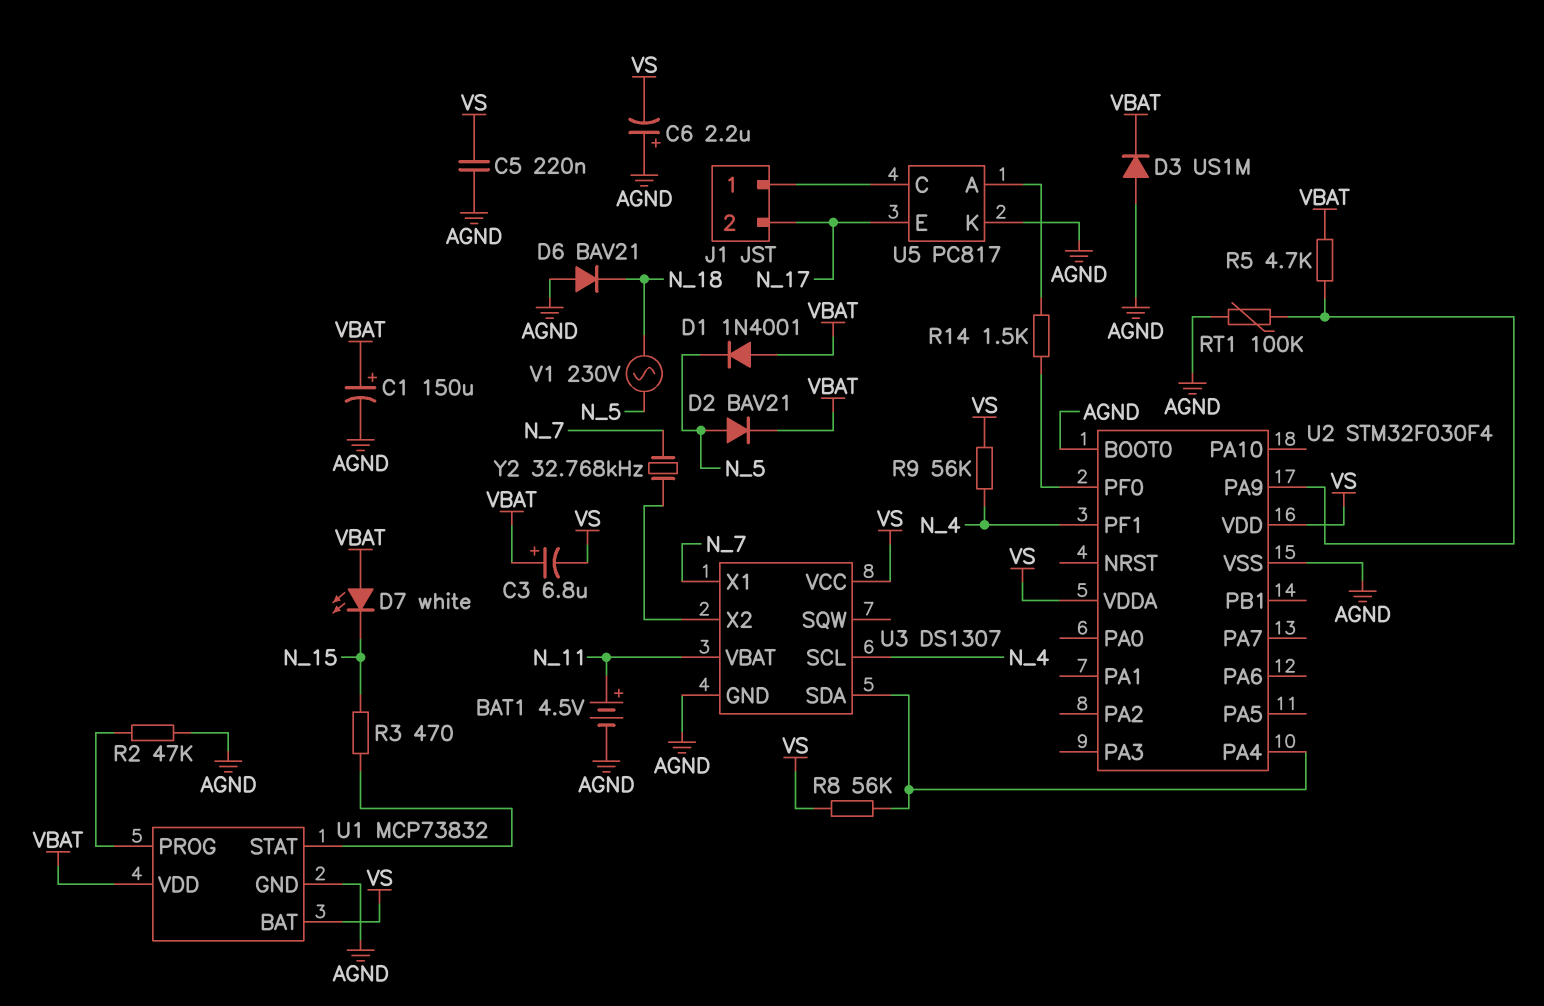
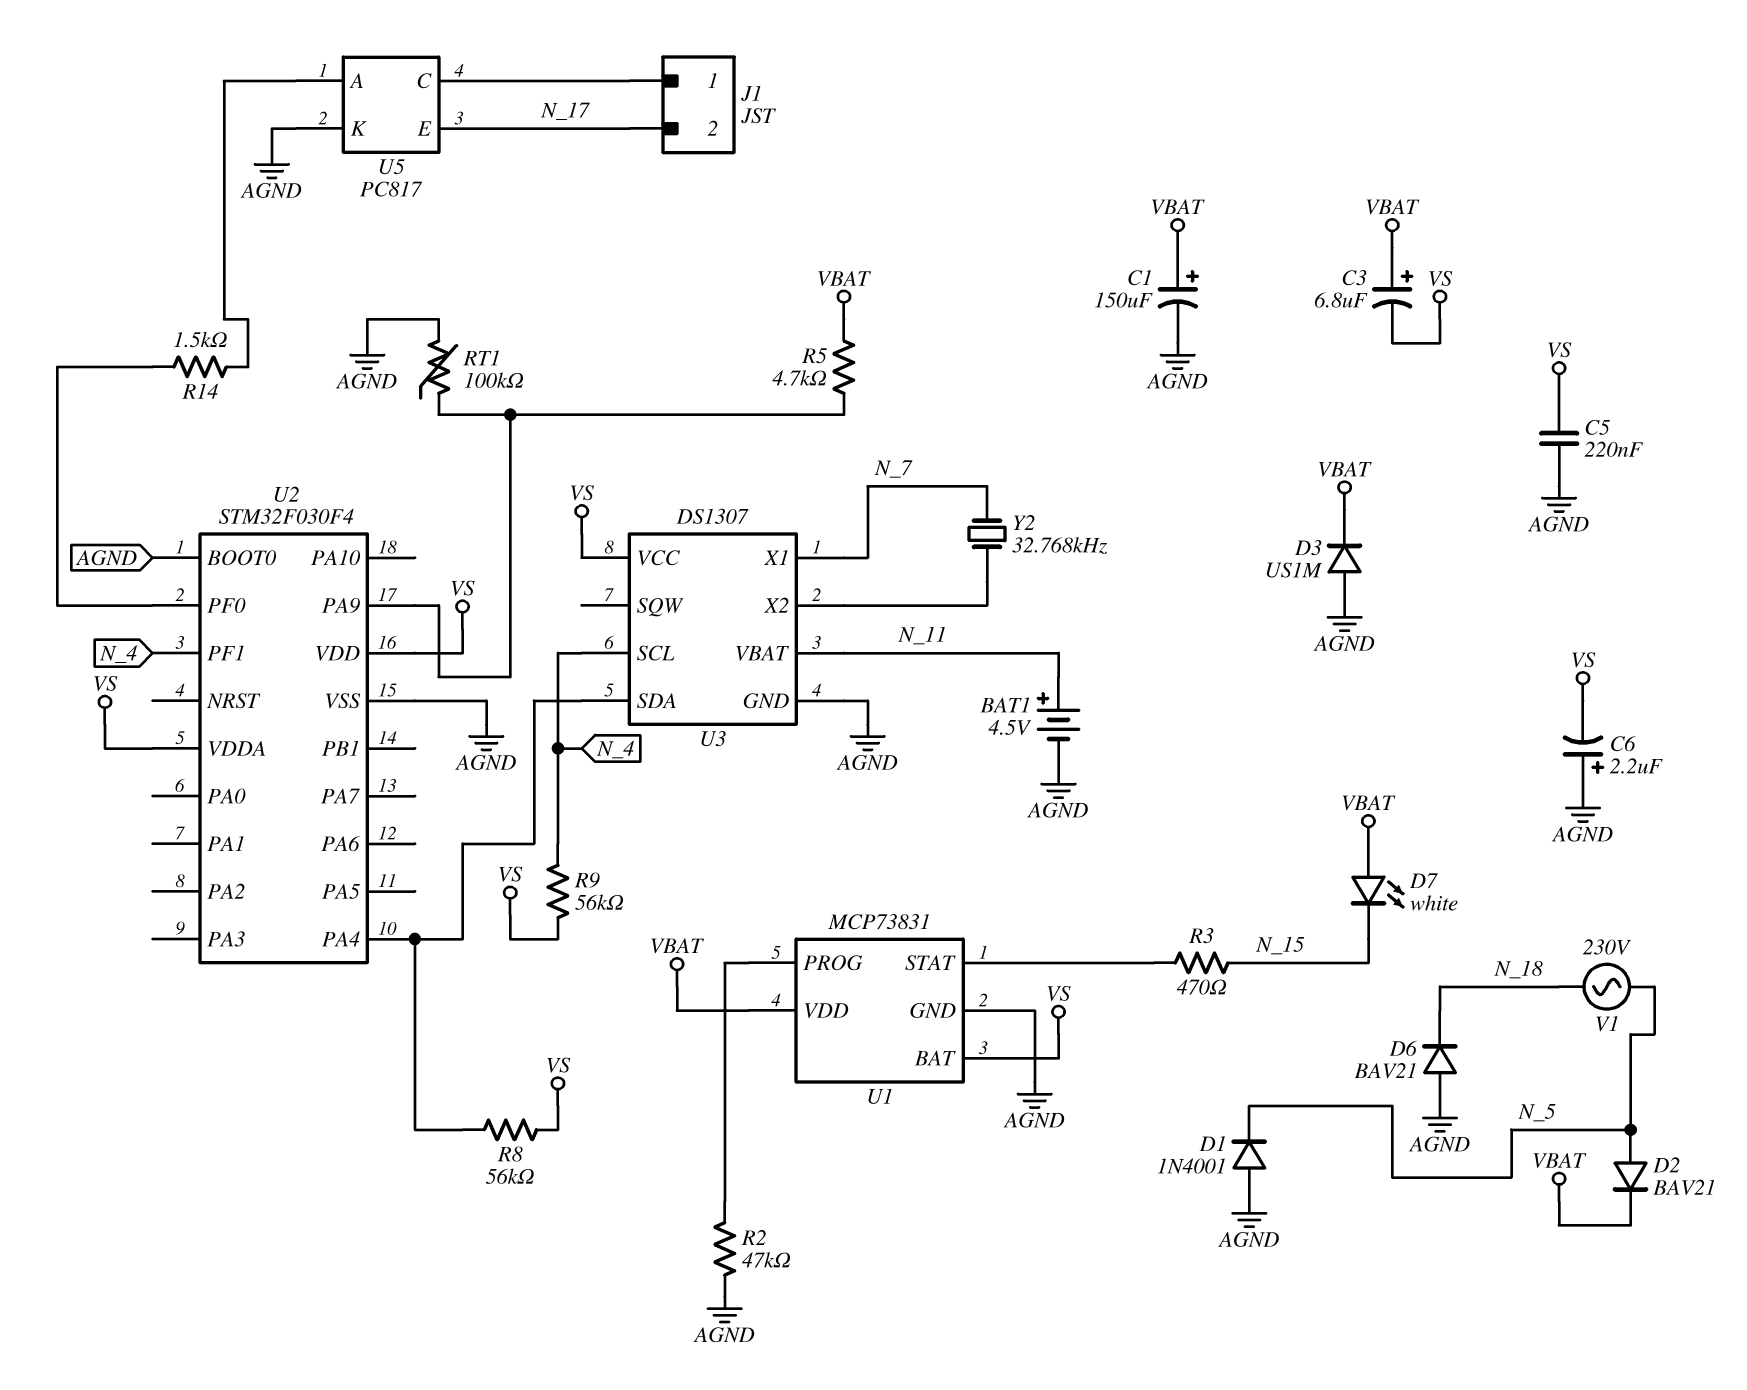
D1: diode 1N4001 (A VBAT, K N_5) -> diode 1N4001 (A AGND, K N_5)
U1: MCP73832 -> MCP73831

